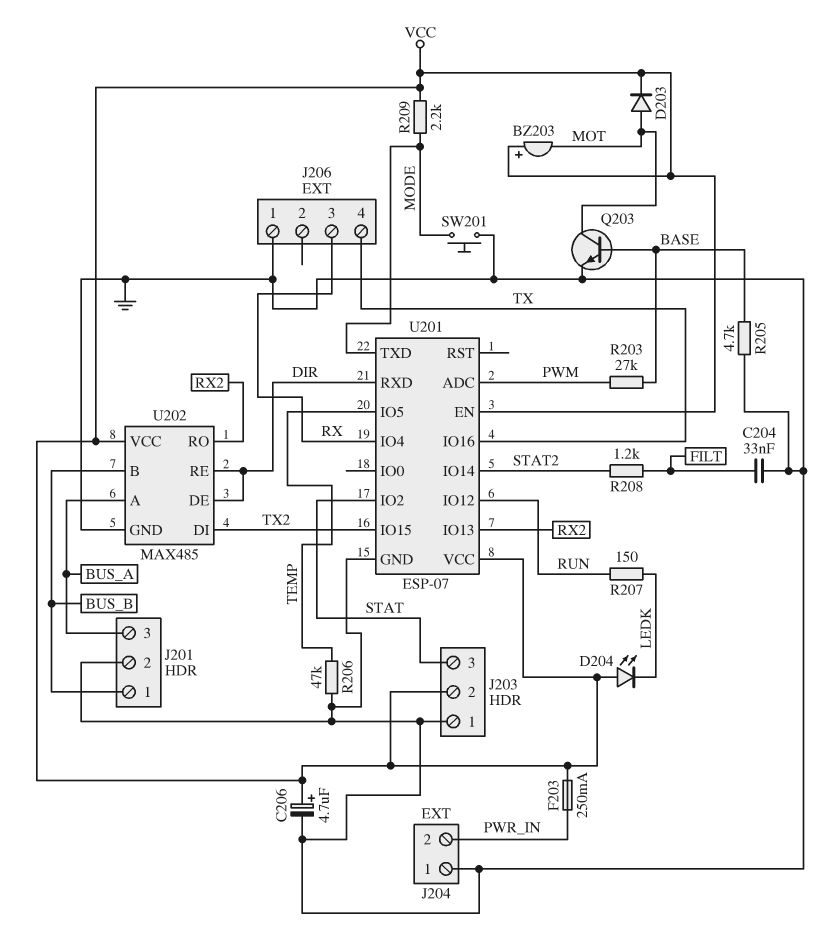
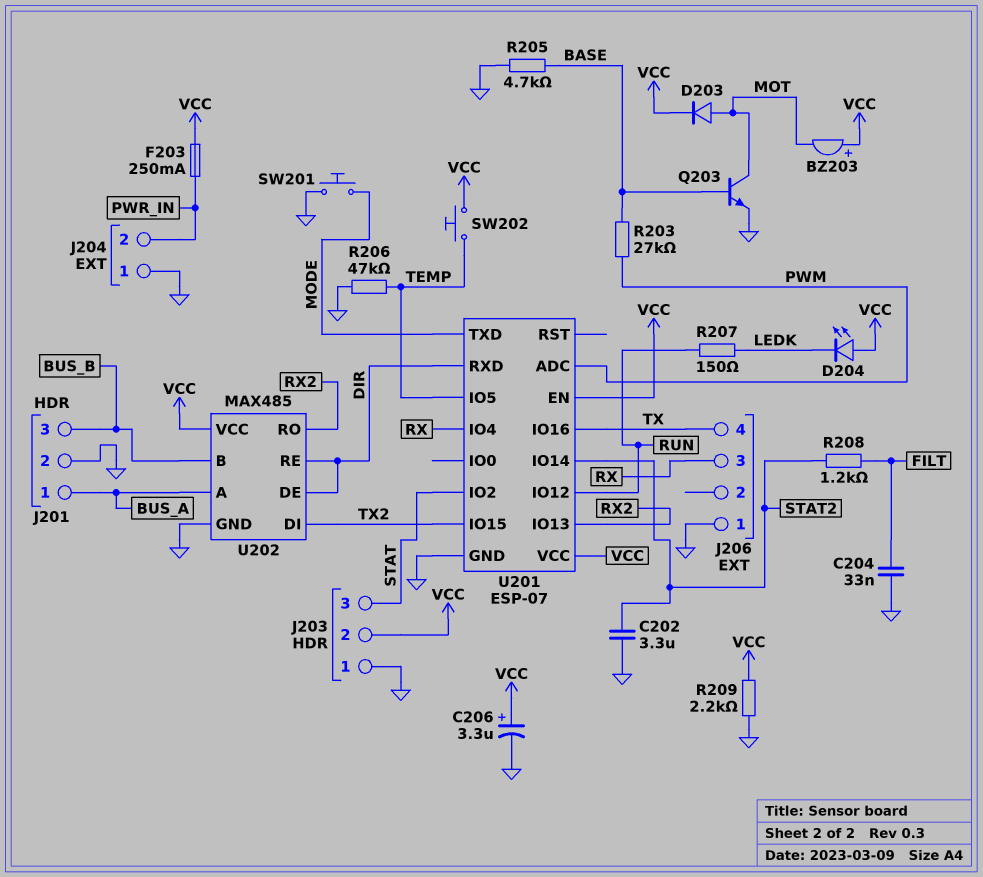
C202: none -> 3.3uF (GND, STAT2)
C206: 4.7uF (plus VCC, minus GND) -> 3.3uF (plus VCC, minus GND)
J201 pin 1: BUS_B -> BUS_A
J201 pin 3: BUS_A -> BUS_B
R209: 2.2k (MODE, VCC) -> 2.2k (GND, VCC)
SW202: none -> button (TEMP, VCC)

